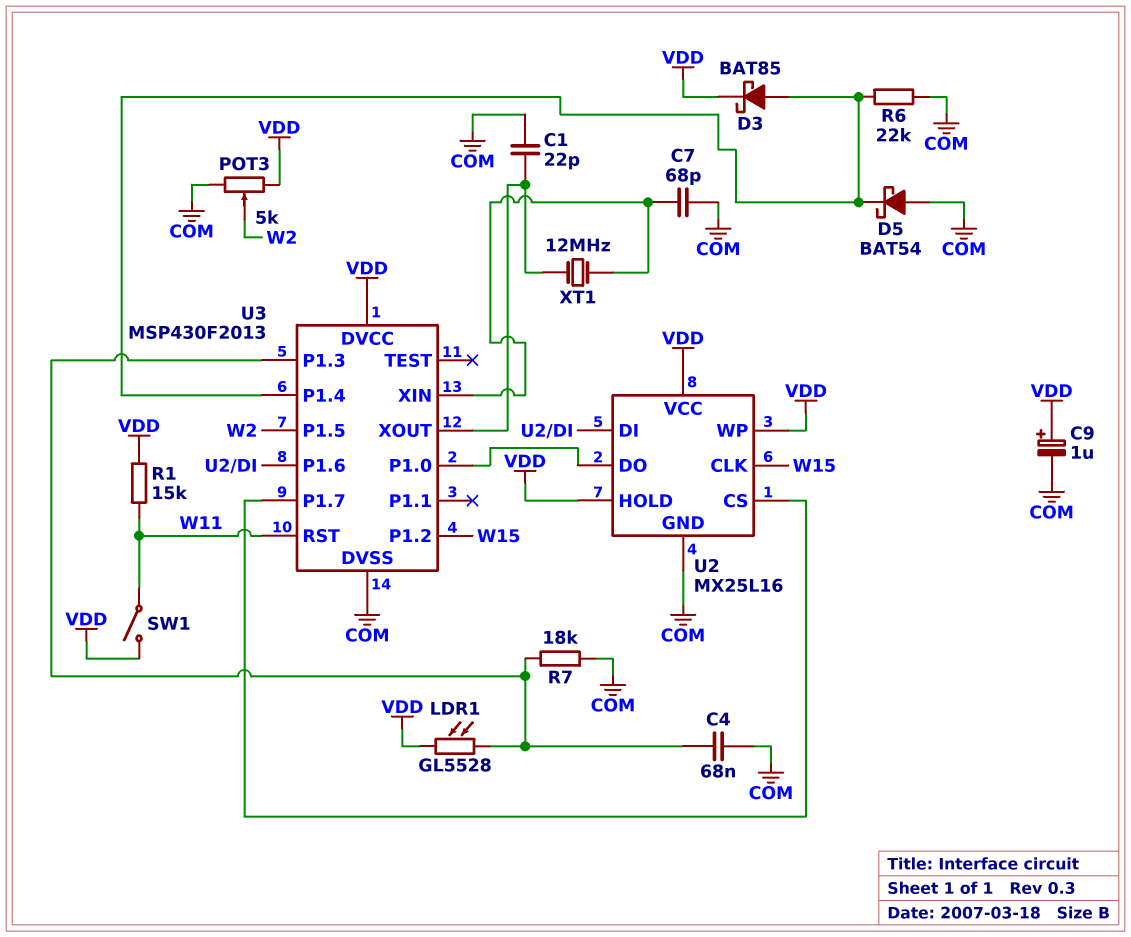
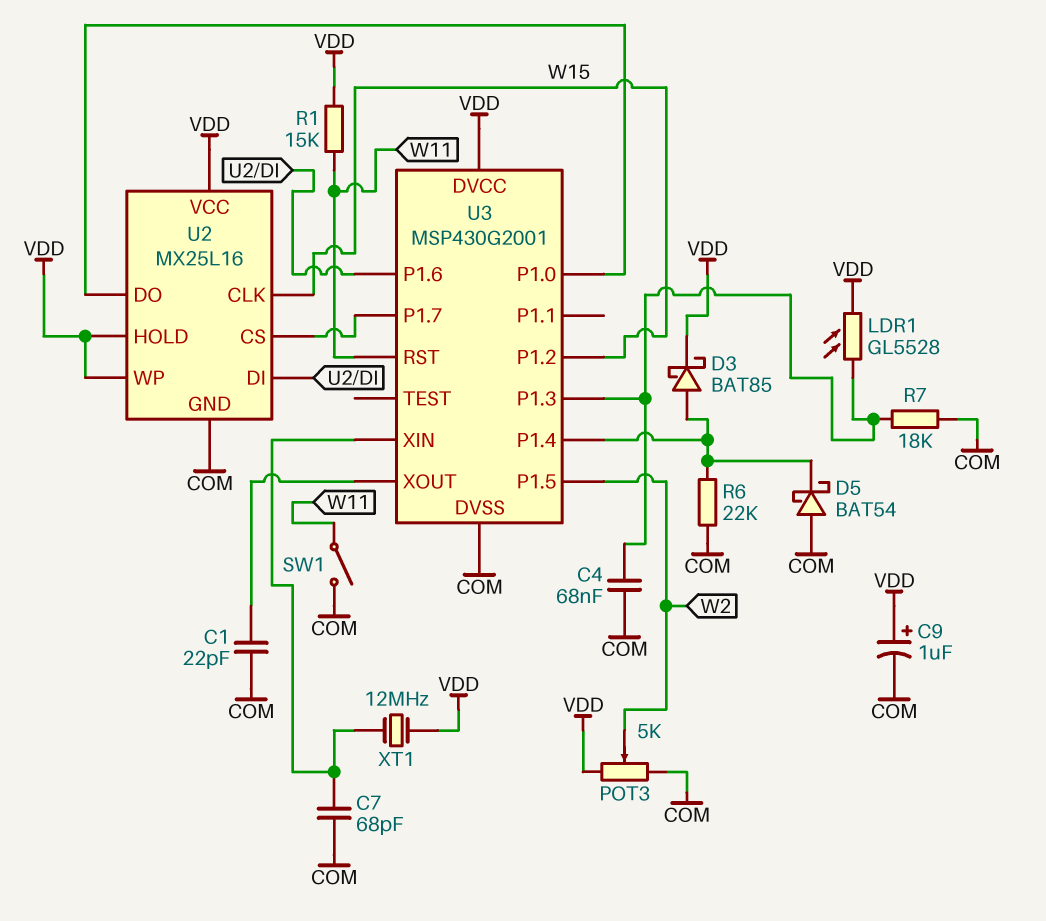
SW1: switch (VDD, W11) -> switch (COM, W11)
U3: MSP430F2013 -> MSP430G2001
XT1: 12MHz (U3/XIN, U3/XOUT) -> 12MHz (U3/XIN, VDD)

